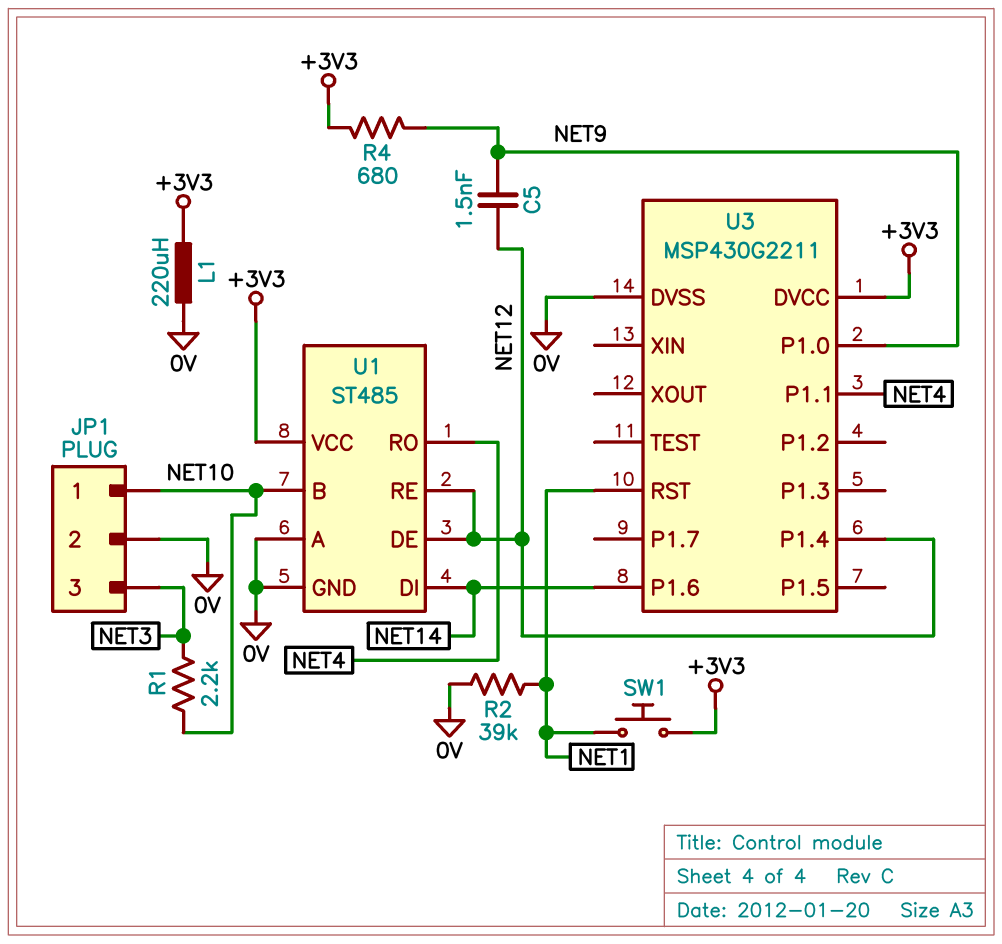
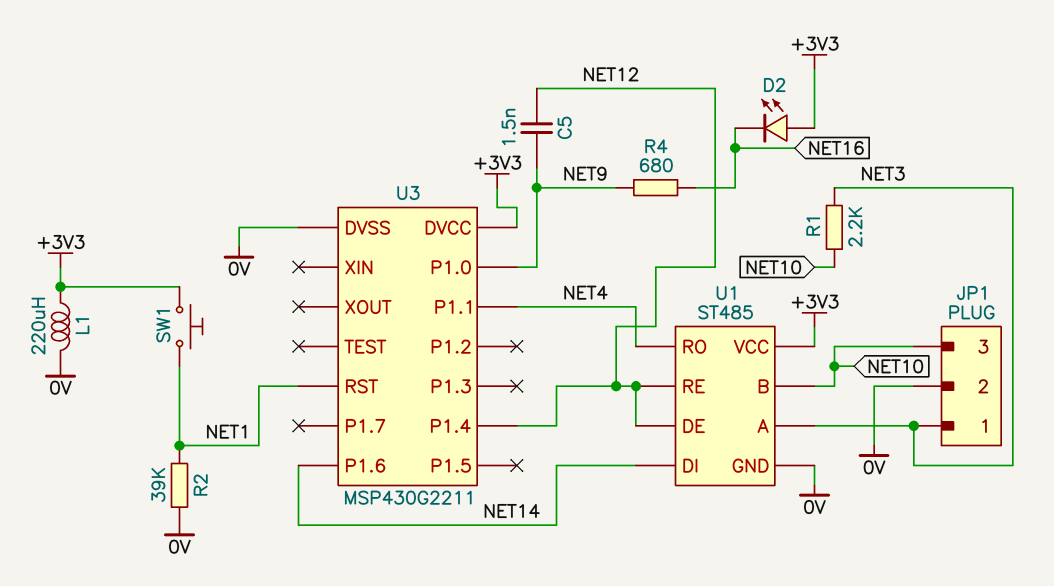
D2: none -> LED (A +3V3, K NET16)
JP1 pin 1: NET10 -> NET3
JP1 pin 3: NET3 -> NET10
R4: 680 (+3V3, NET9) -> 680 (NET9, NET16)
U1 pin A: 0V -> NET3

